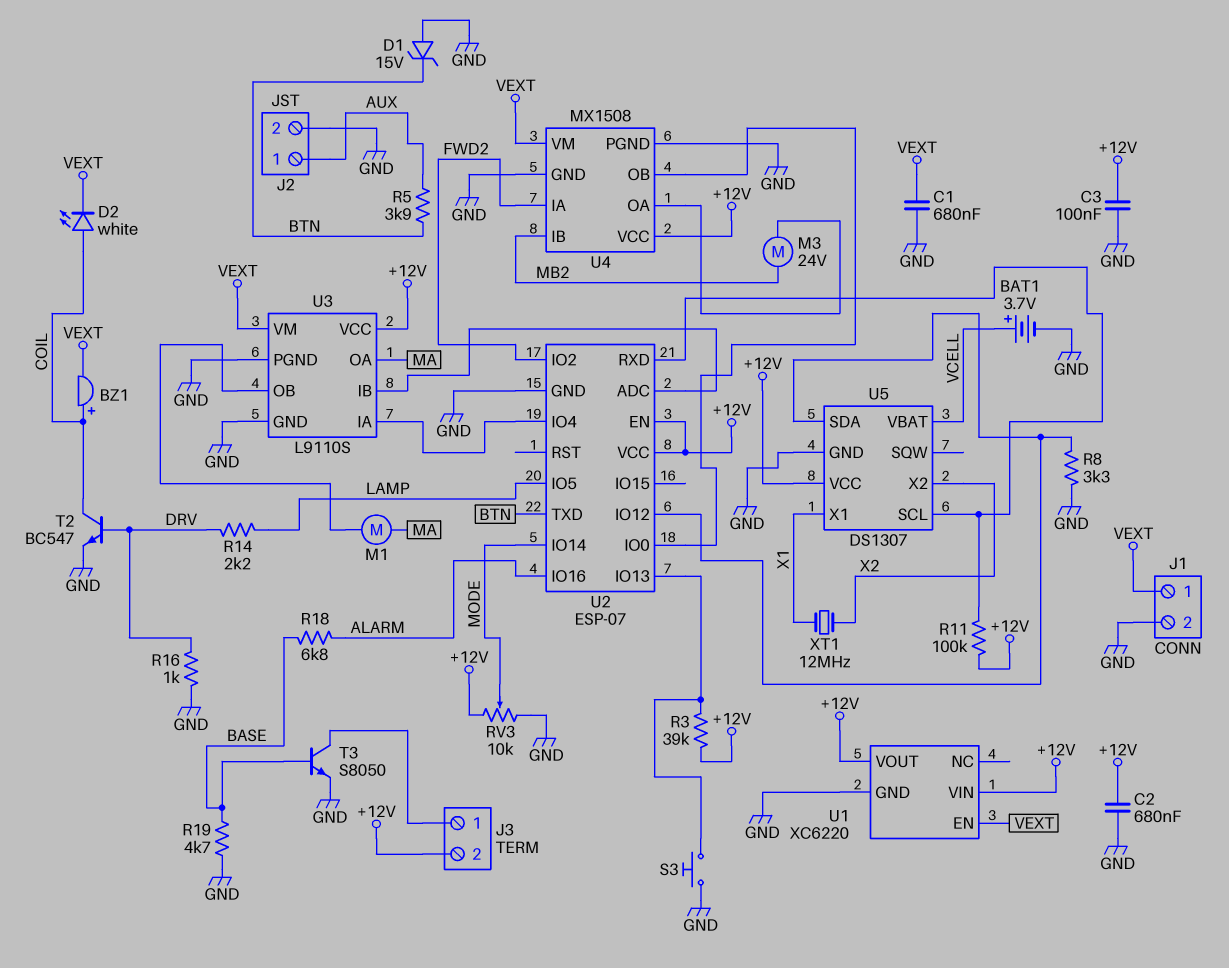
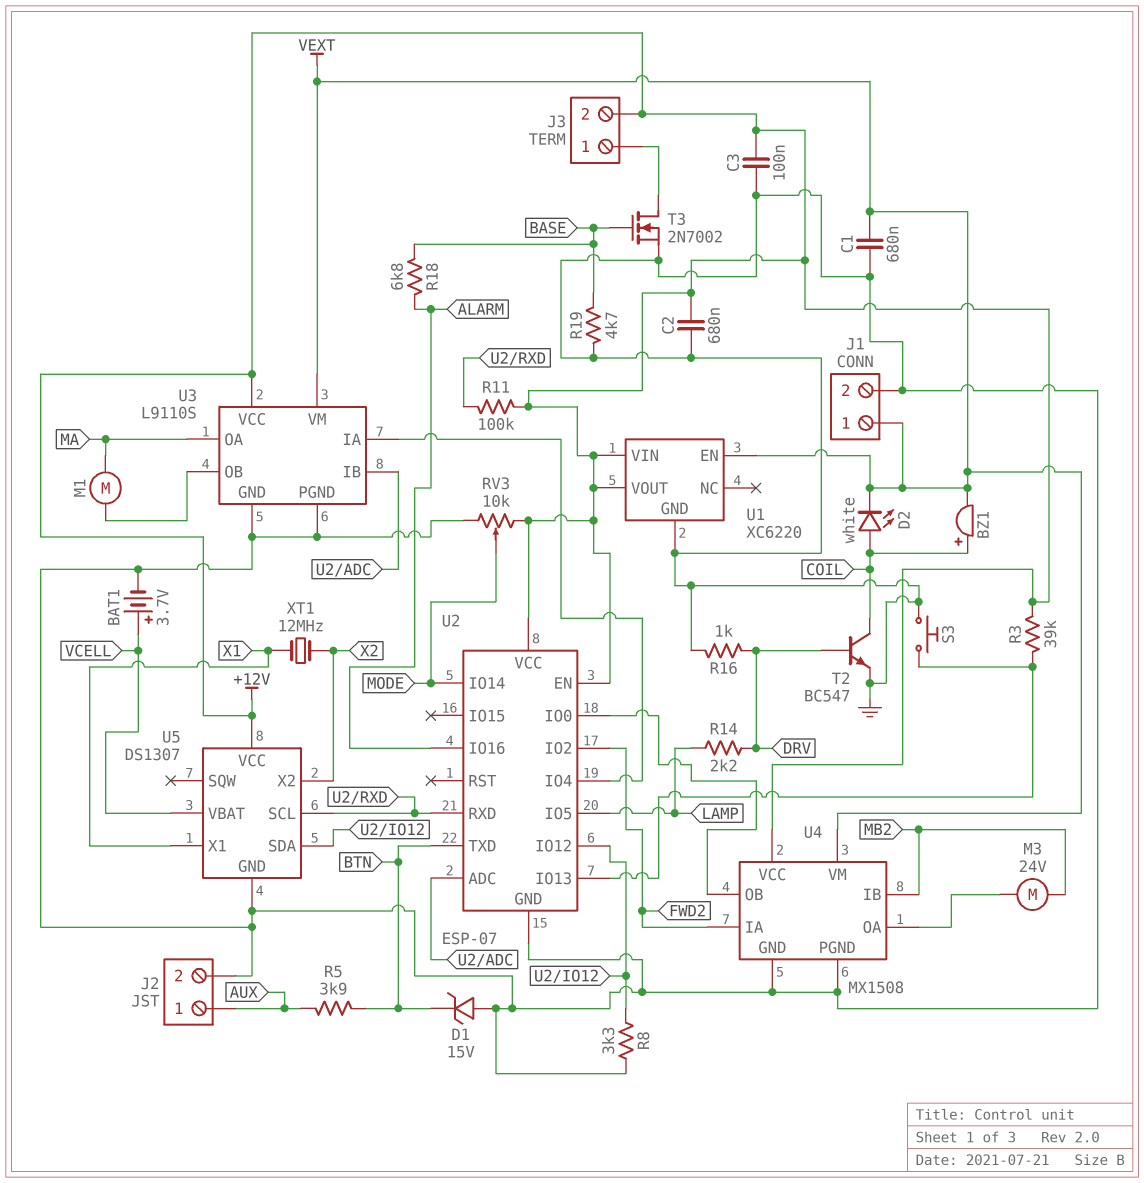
T3: NPN S8050 (B BASE, C J3/1, E GND) -> NMOS 2N7002 (G BASE, D J3/1, S GND)

